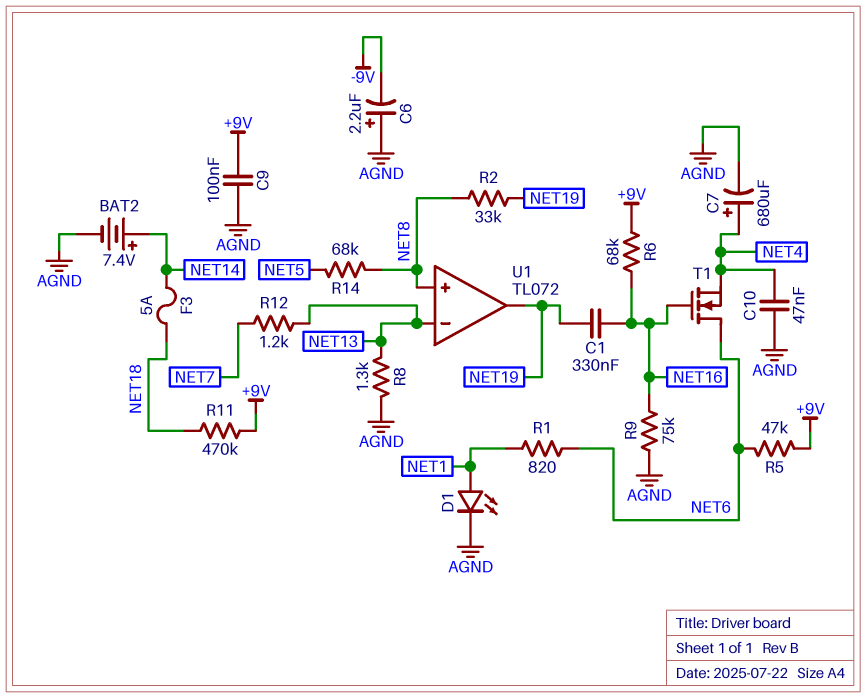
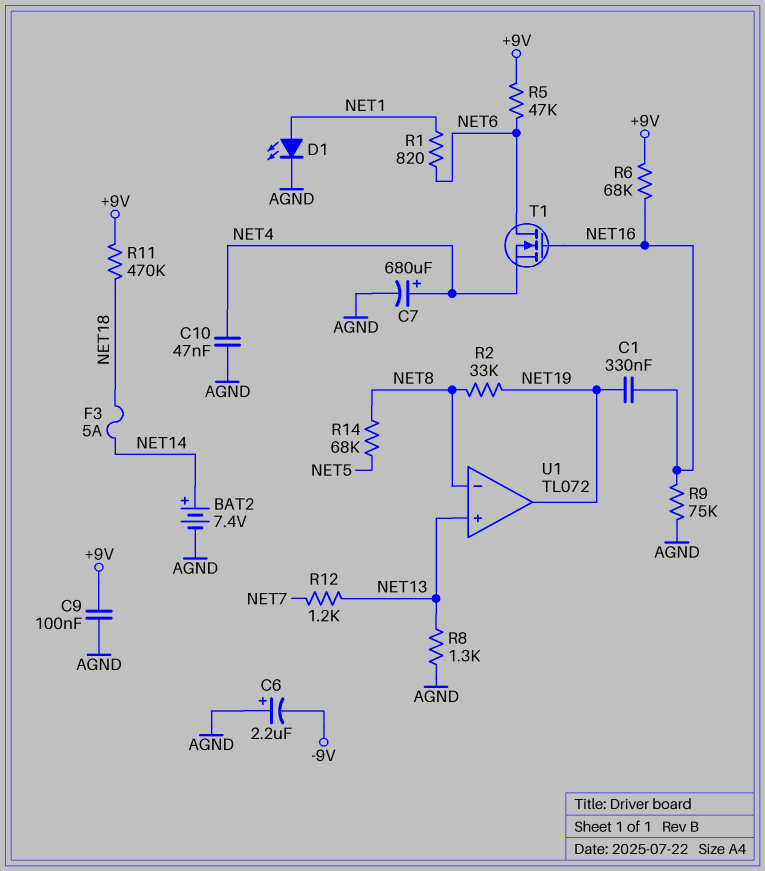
U1 pin in+: NET8 -> NET13
U1 pin in-: NET13 -> NET8

